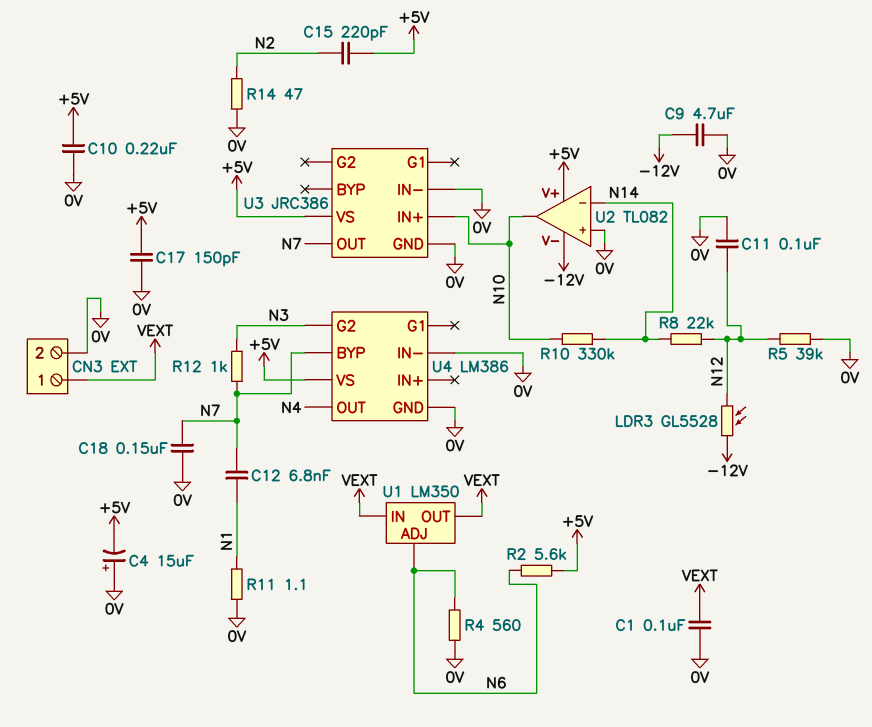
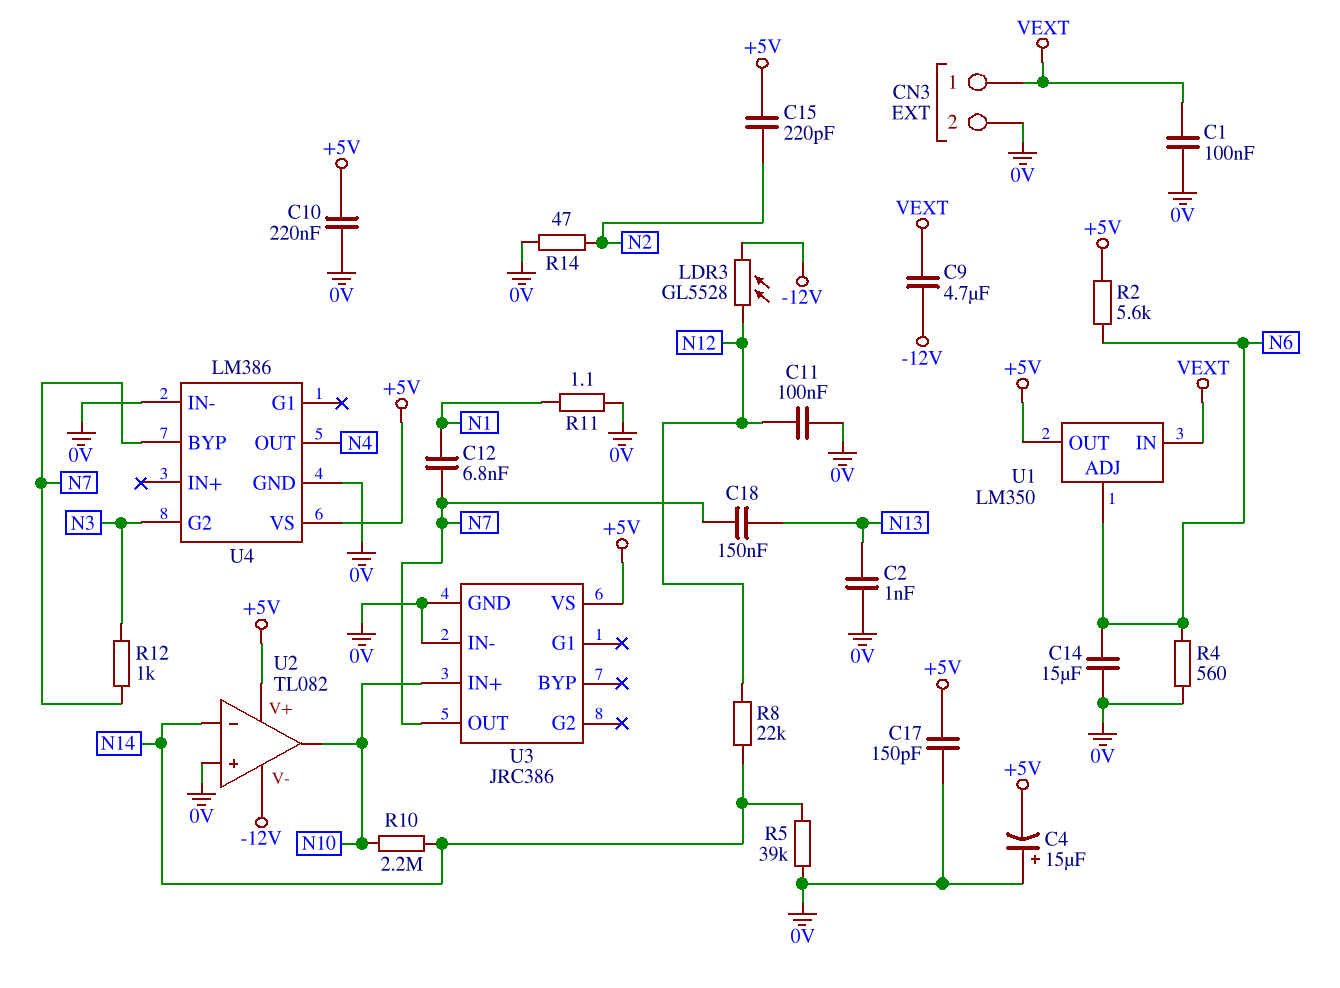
C2: none -> 1nF (0V, N13)
C9: 4.7uF (-12V, 0V) -> 4.7uF (-12V, VEXT)
C14: none -> 15uF (0V, N6)
C18: 150nF (0V, N7) -> 150nF (N7, N13)
R5: 39k (0V, N12) -> 39k (0V, N14)
R10: 330k (N10, N14) -> 2.2M (N10, N14)
U1 pin OUT: VEXT -> +5V

